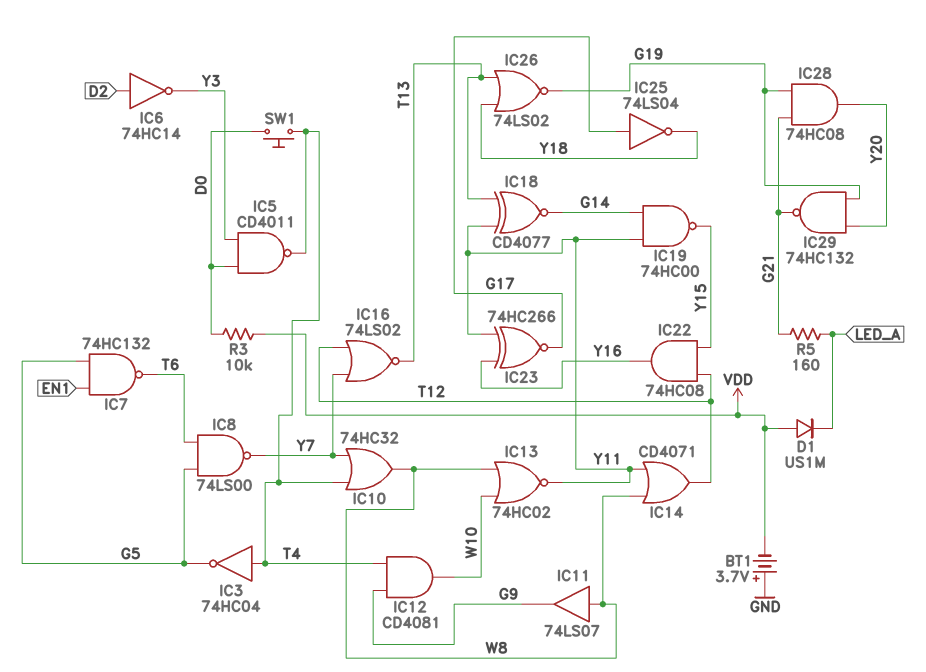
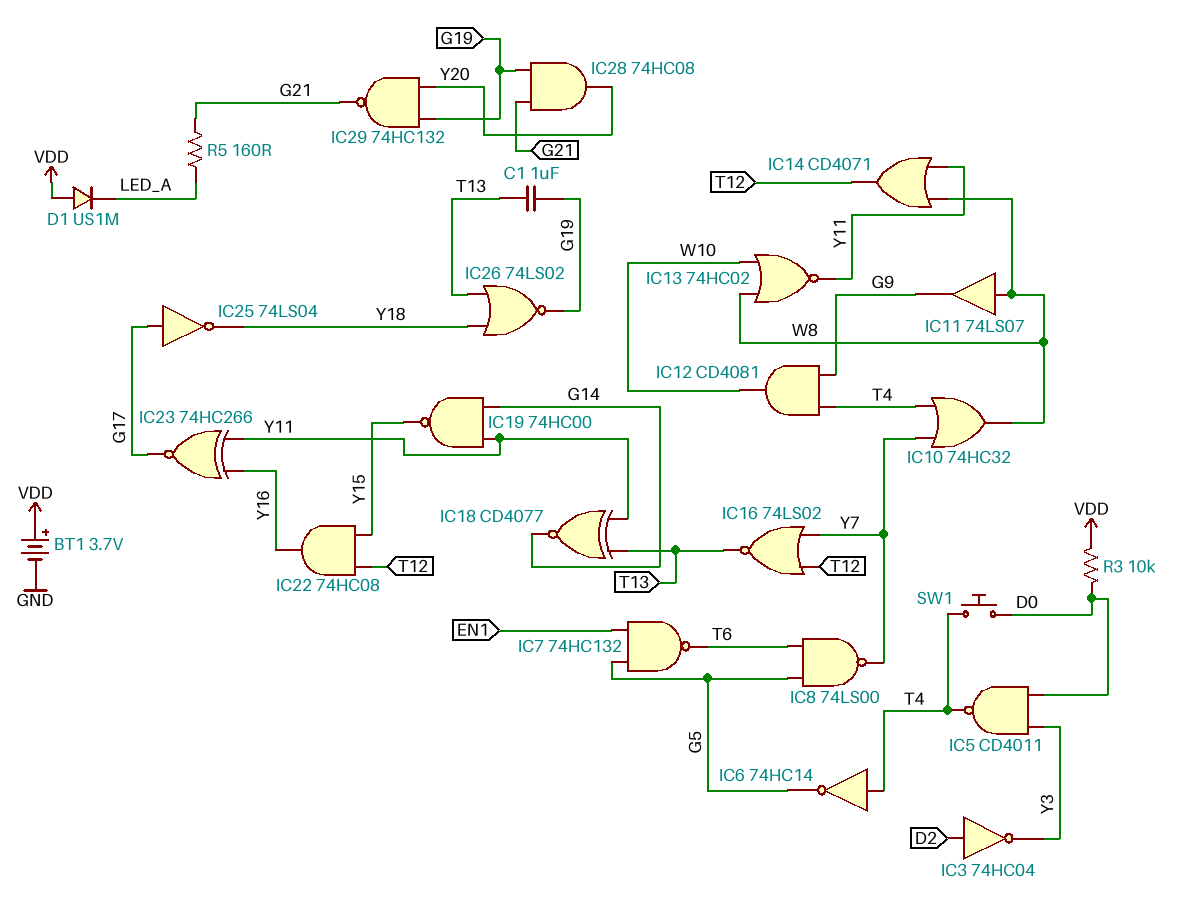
BT1: 3.7V (plus GND, minus VDD) -> 3.7V (plus VDD, minus GND)
C1: none -> 1uF (G19, T13)
IC3: NOT 74HC04 (in T4, out G5) -> NOT 74HC04 (in D2, out Y3)
IC6: NOT 74HC14 (in D2, out Y3) -> NOT 74HC14 (in T4, out G5)

